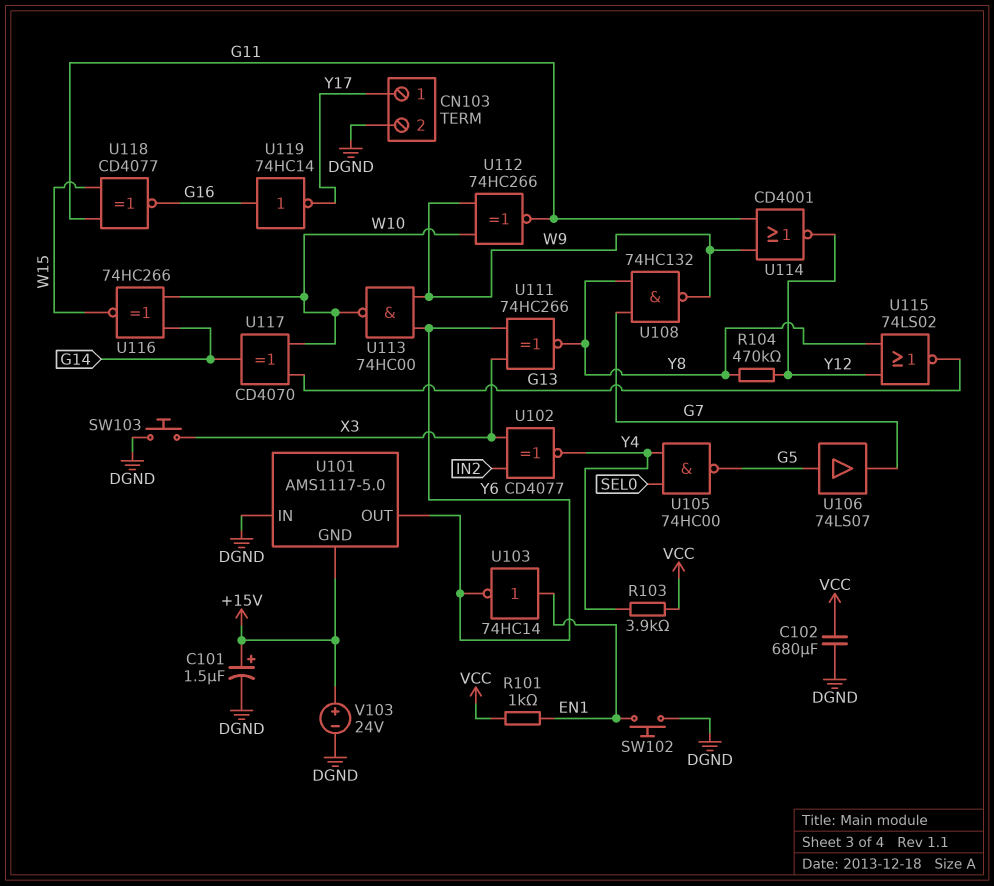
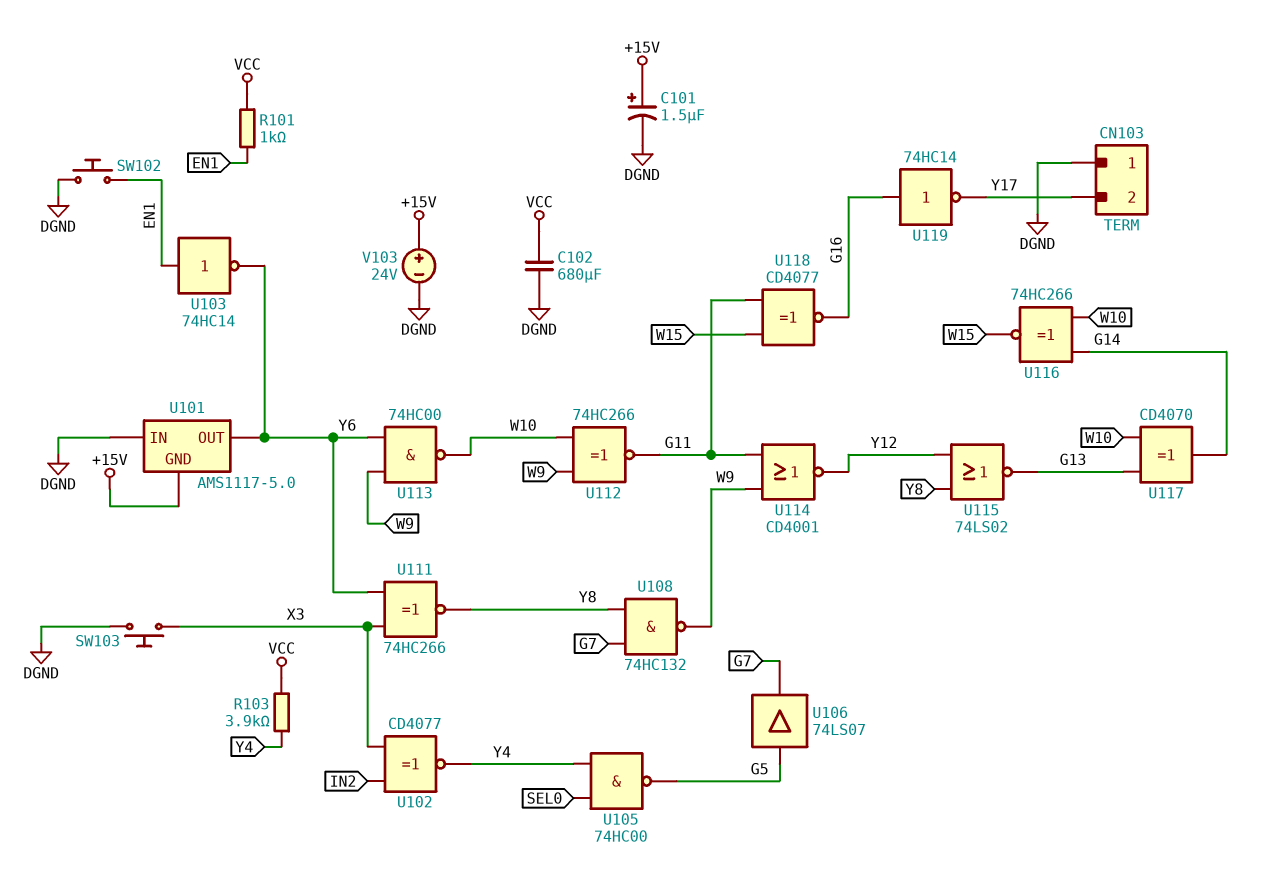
CN103 pin 1: Y17 -> DGND
CN103 pin 2: DGND -> Y17
R104: 470k (Y8, Y12) -> none

